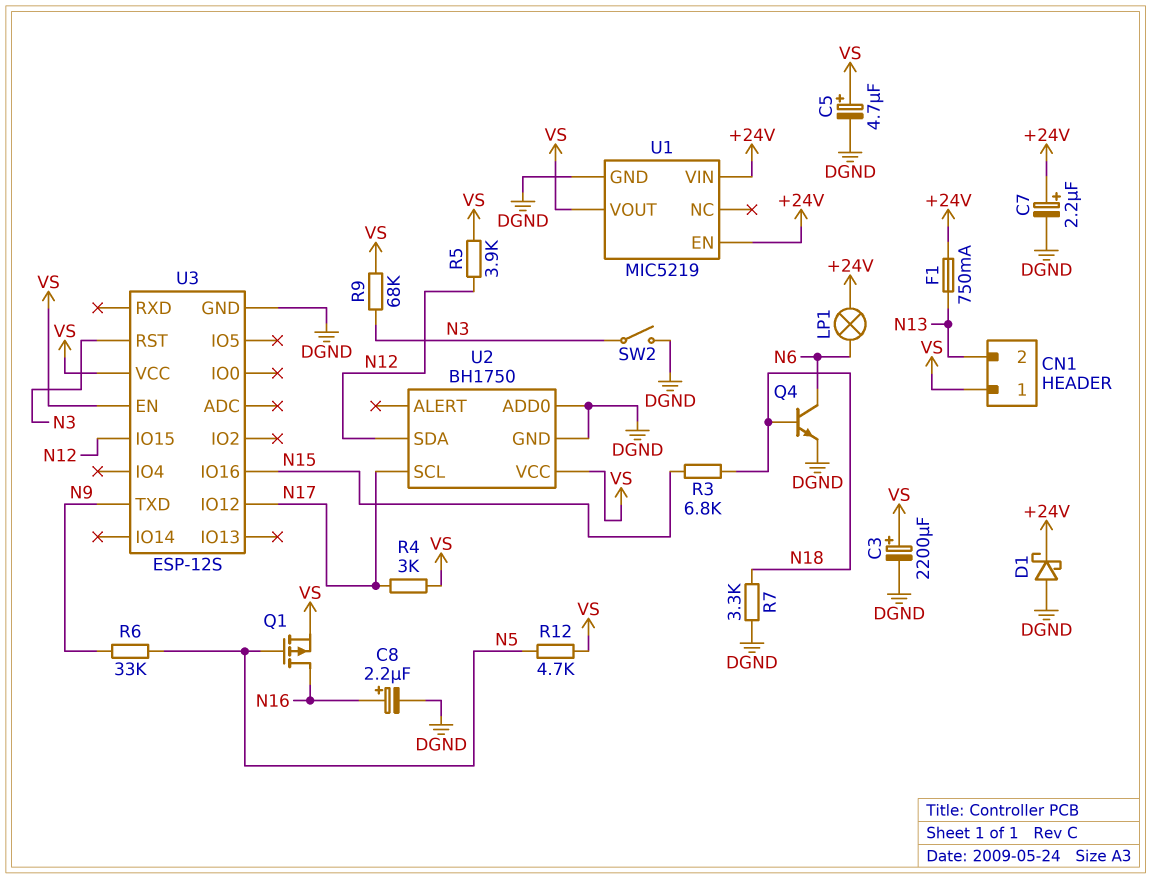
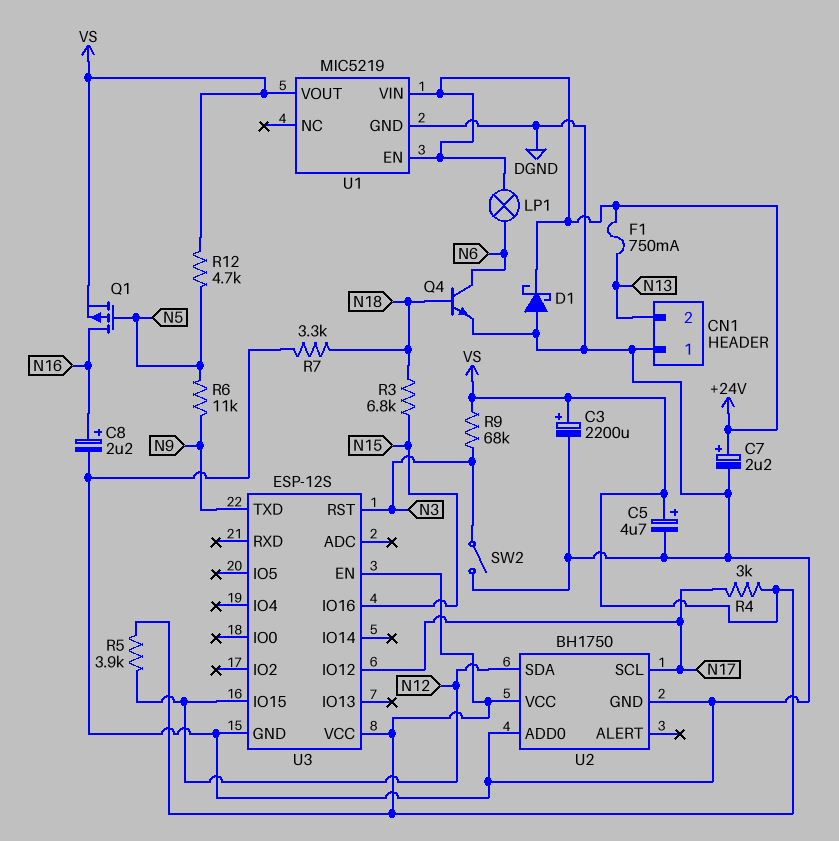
CN1 pin 1: VS -> DGND
R6: 33k (N5, N9) -> 11k (N5, N9)

